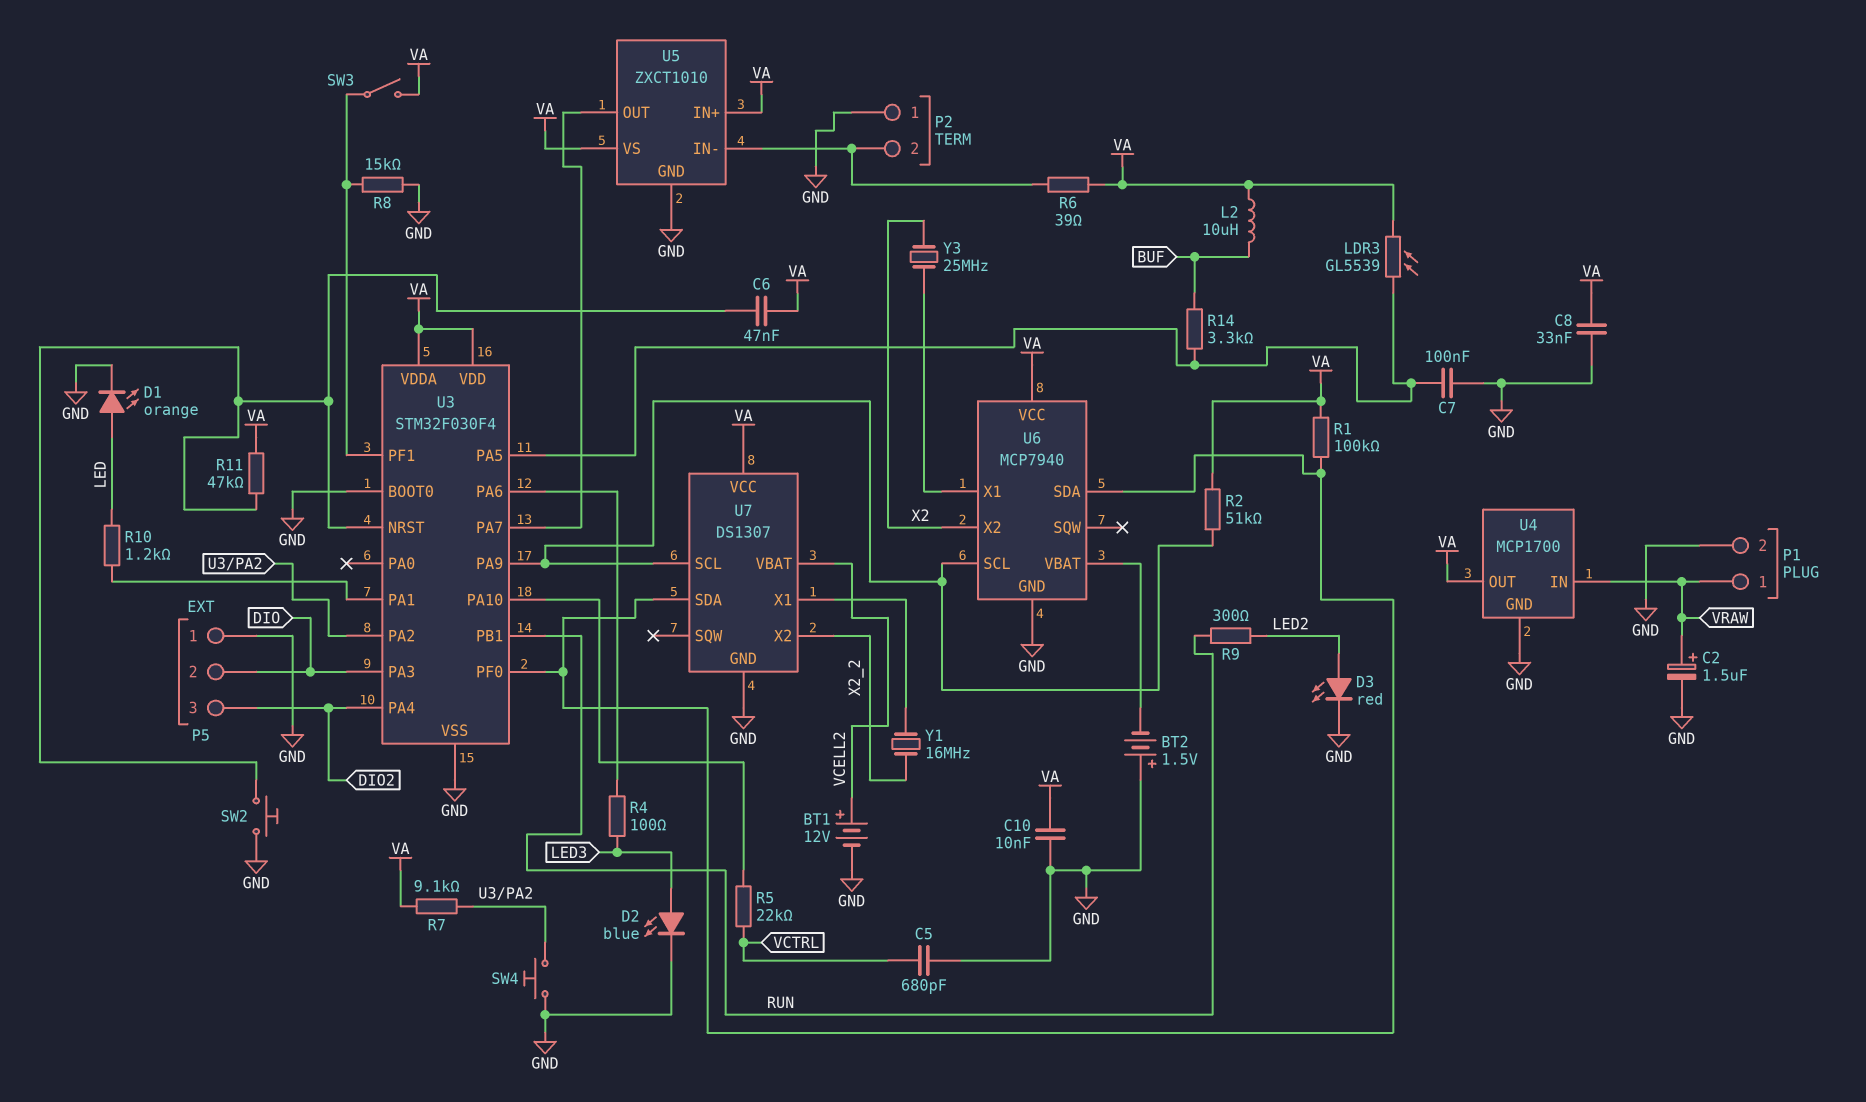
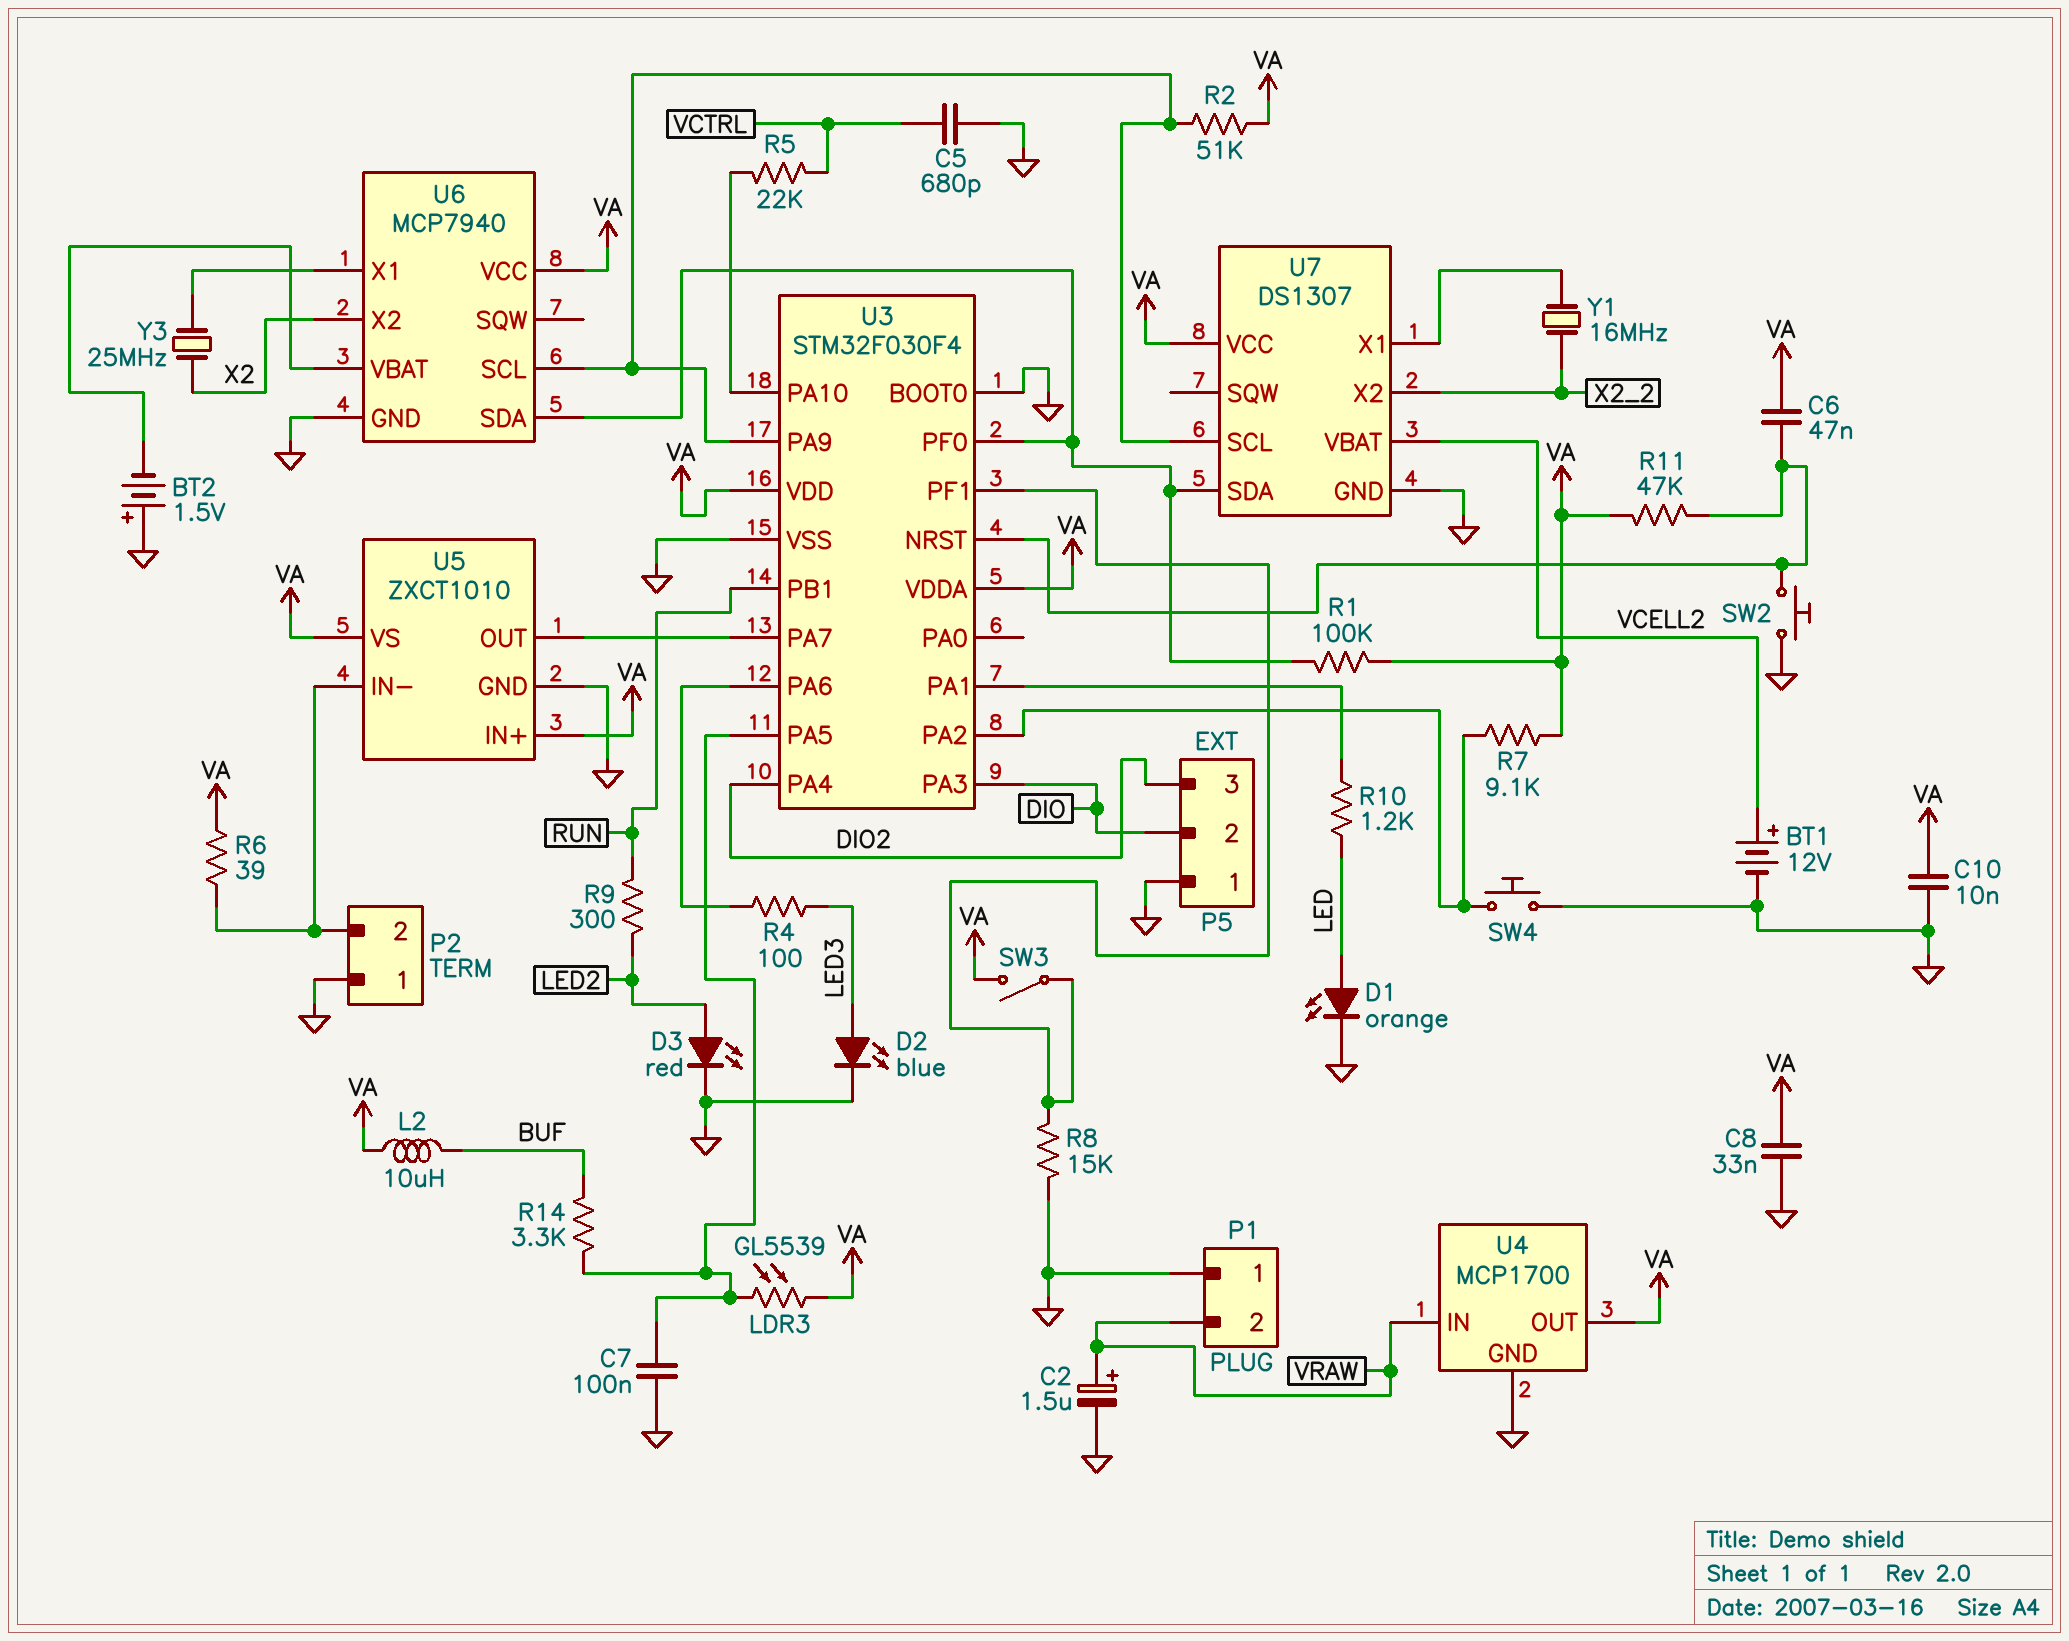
P1 pin 1: VRAW -> GND
P1 pin 2: GND -> VRAW

